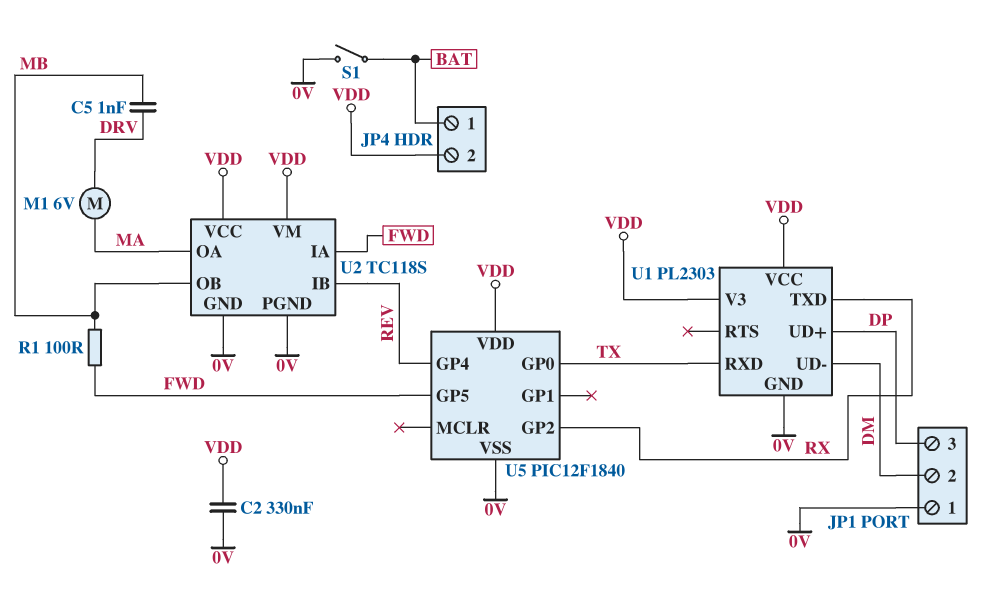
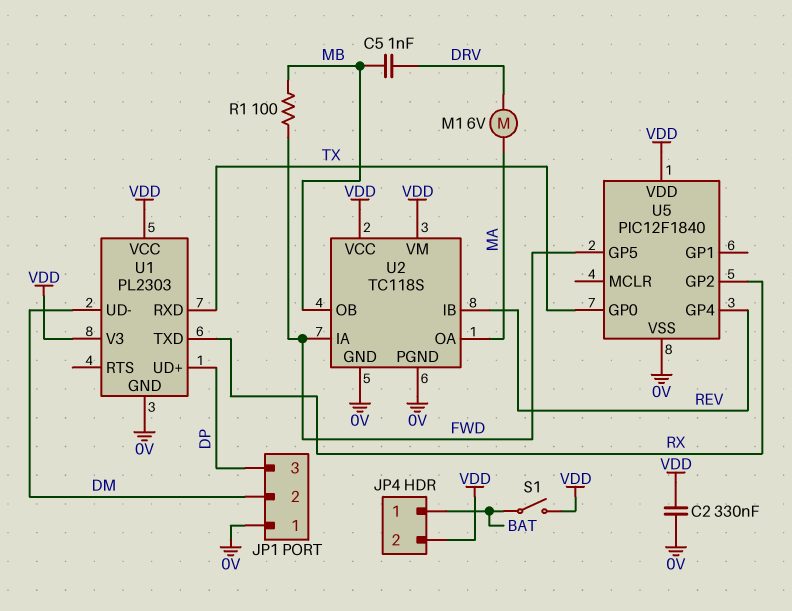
S1: switch (0V, BAT) -> switch (BAT, VDD)

